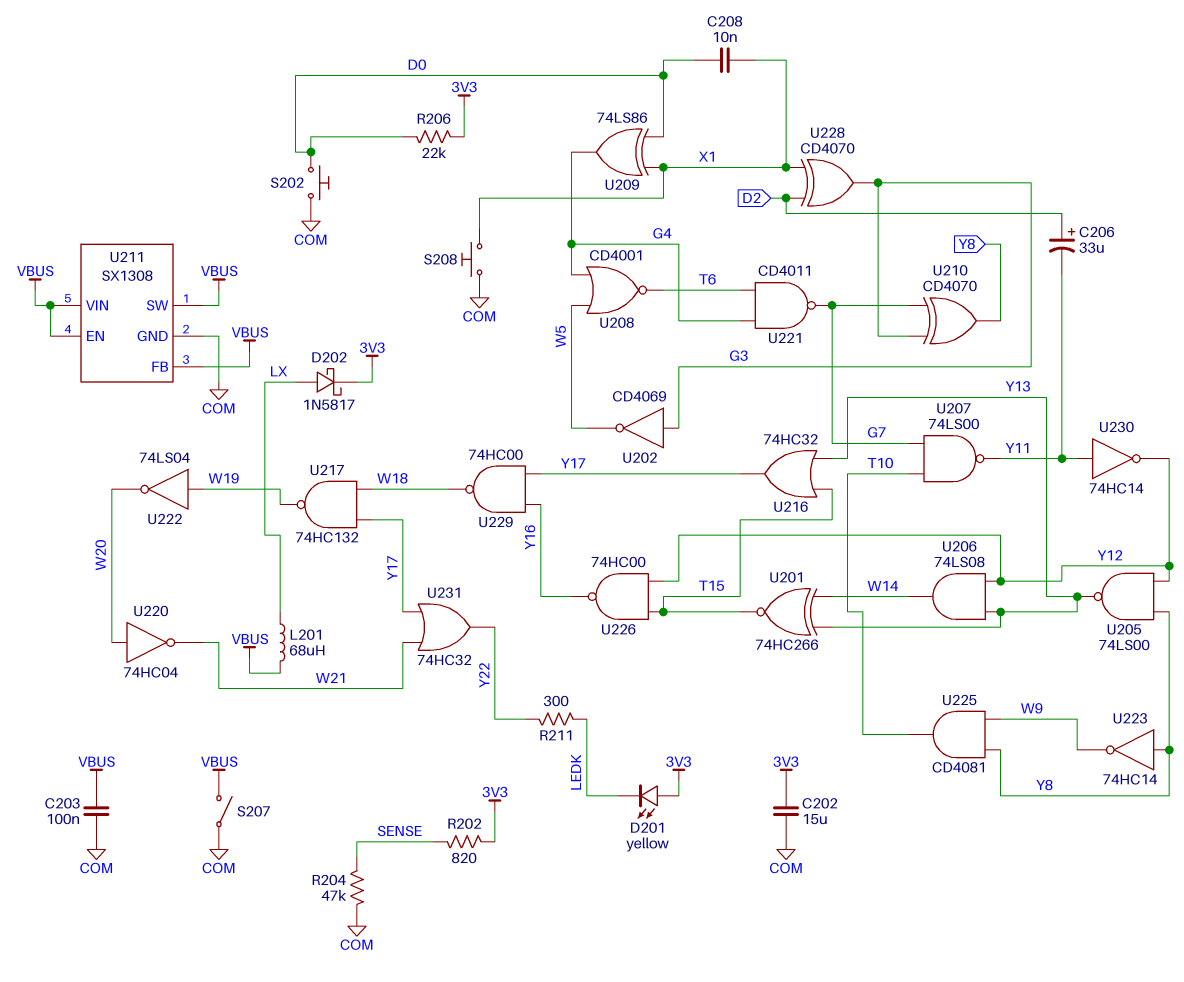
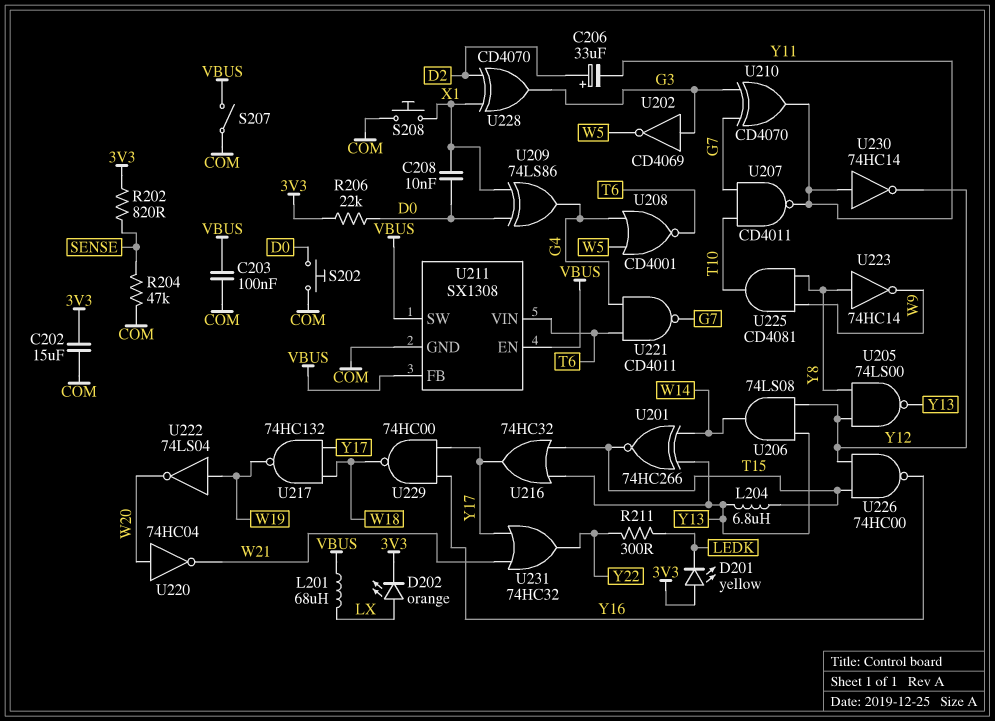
D202: schottky 1N5817 (A LX, K 3V3) -> LED orange (A LX, K 3V3)
L204: none -> 6.8uH (T15, Y13)
U207: NAND 74LS00 (in G7, in T10, out Y11) -> NAND CD4011 (in G7, in T10, out Y11)
U210: XOR CD4070 (in G3, in G7, out Y8) -> XOR CD4070 (in G3, in G7, out Y11)
U211 pin VIN: VBUS -> T6

